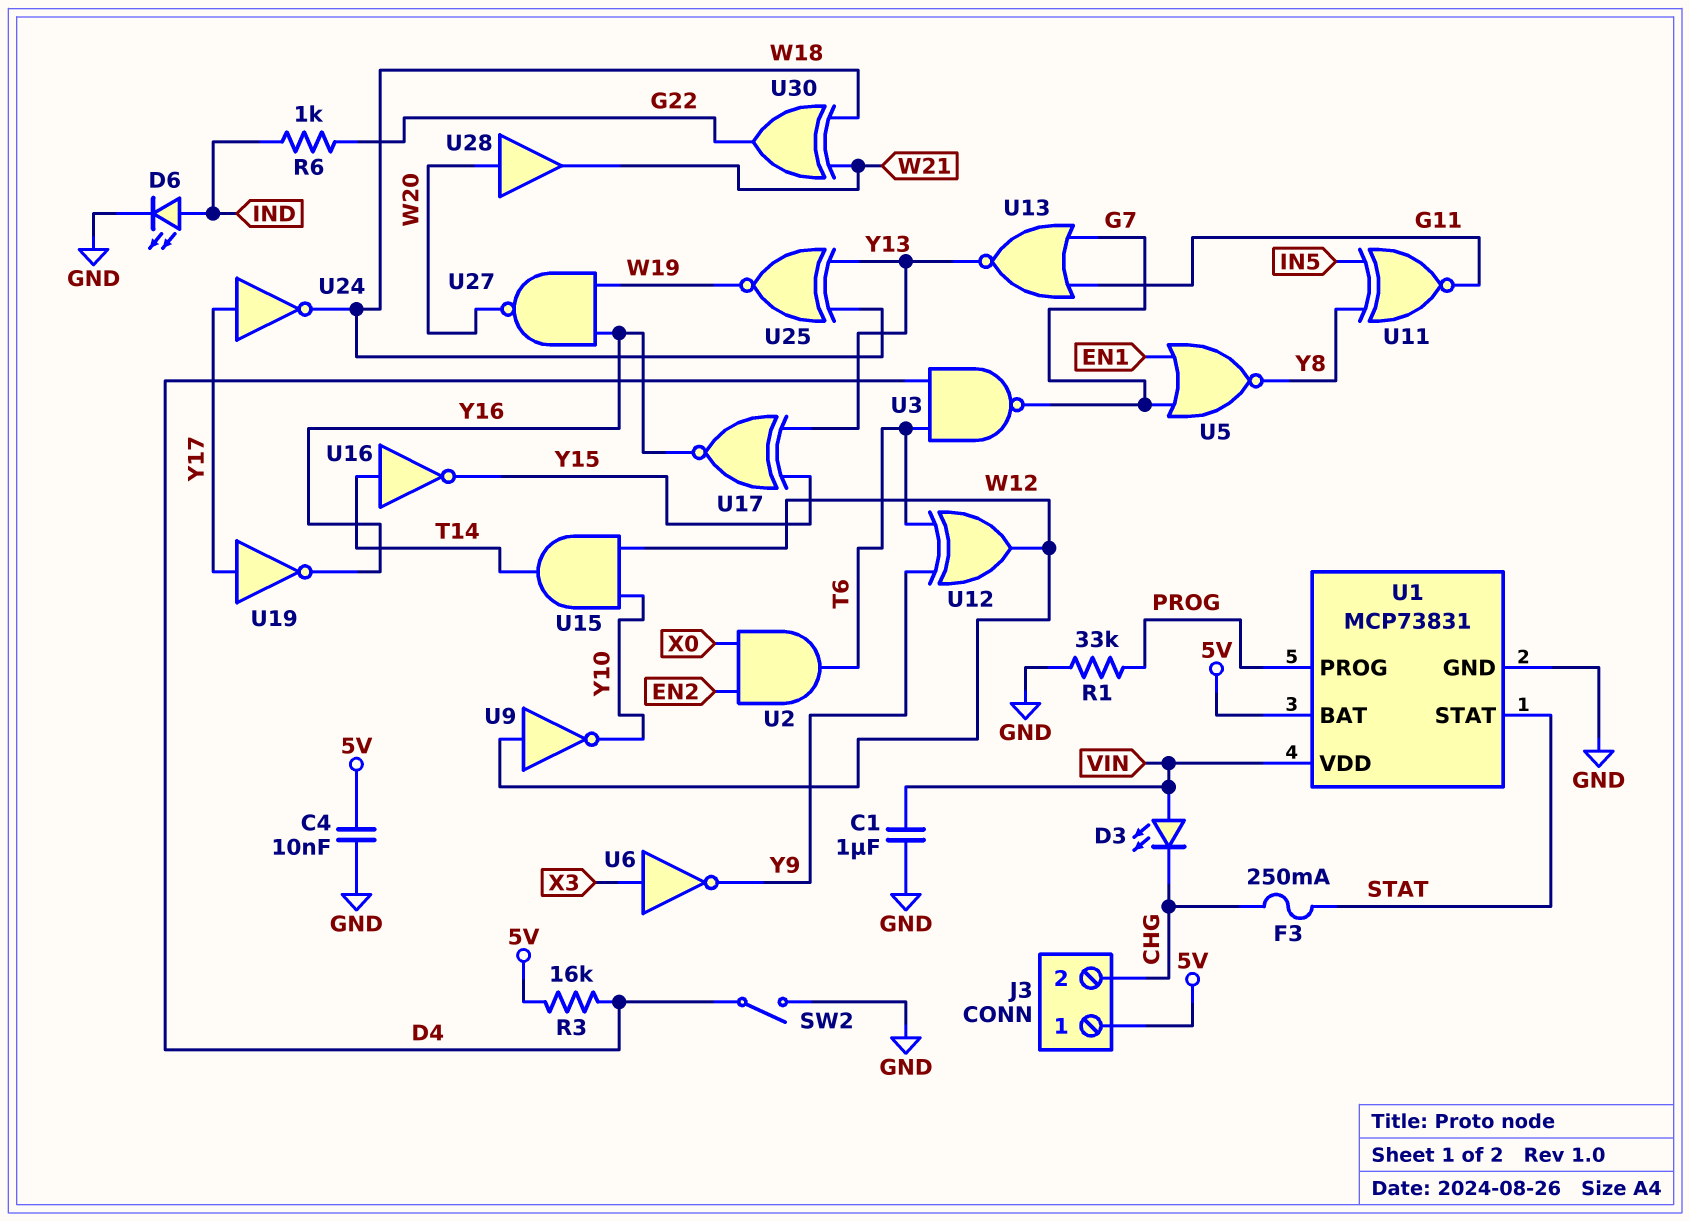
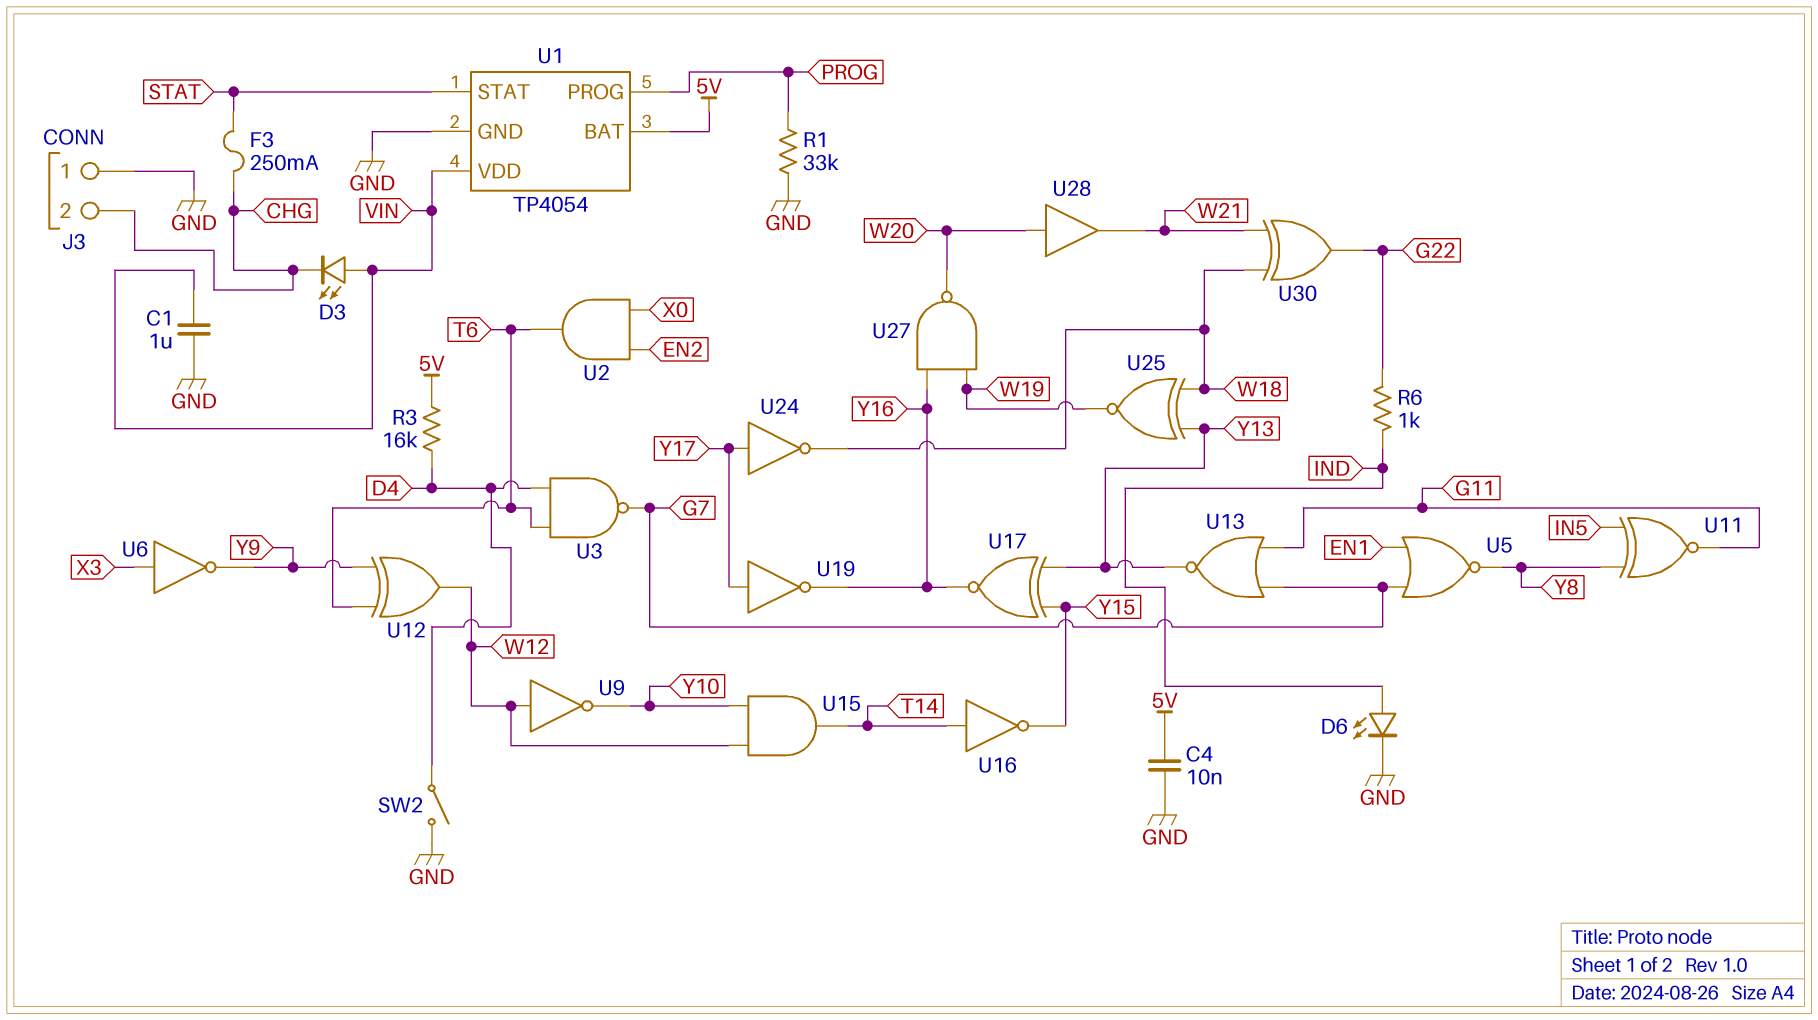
J3 pin 1: 5V -> GND
U1: MCP73831 -> TP4054

